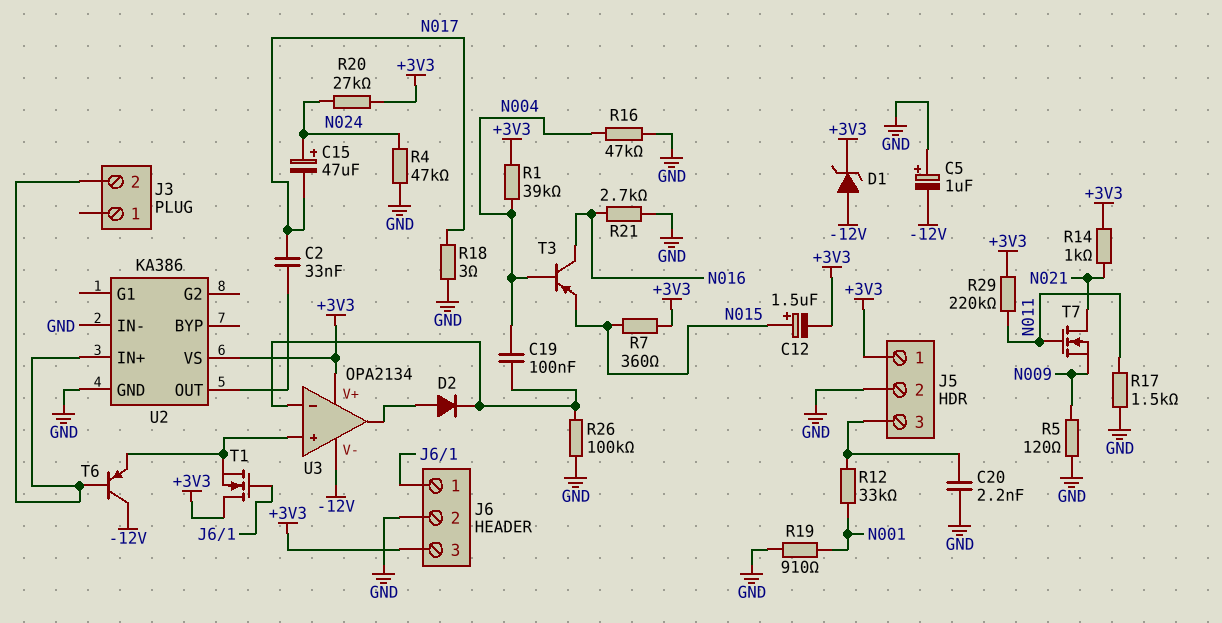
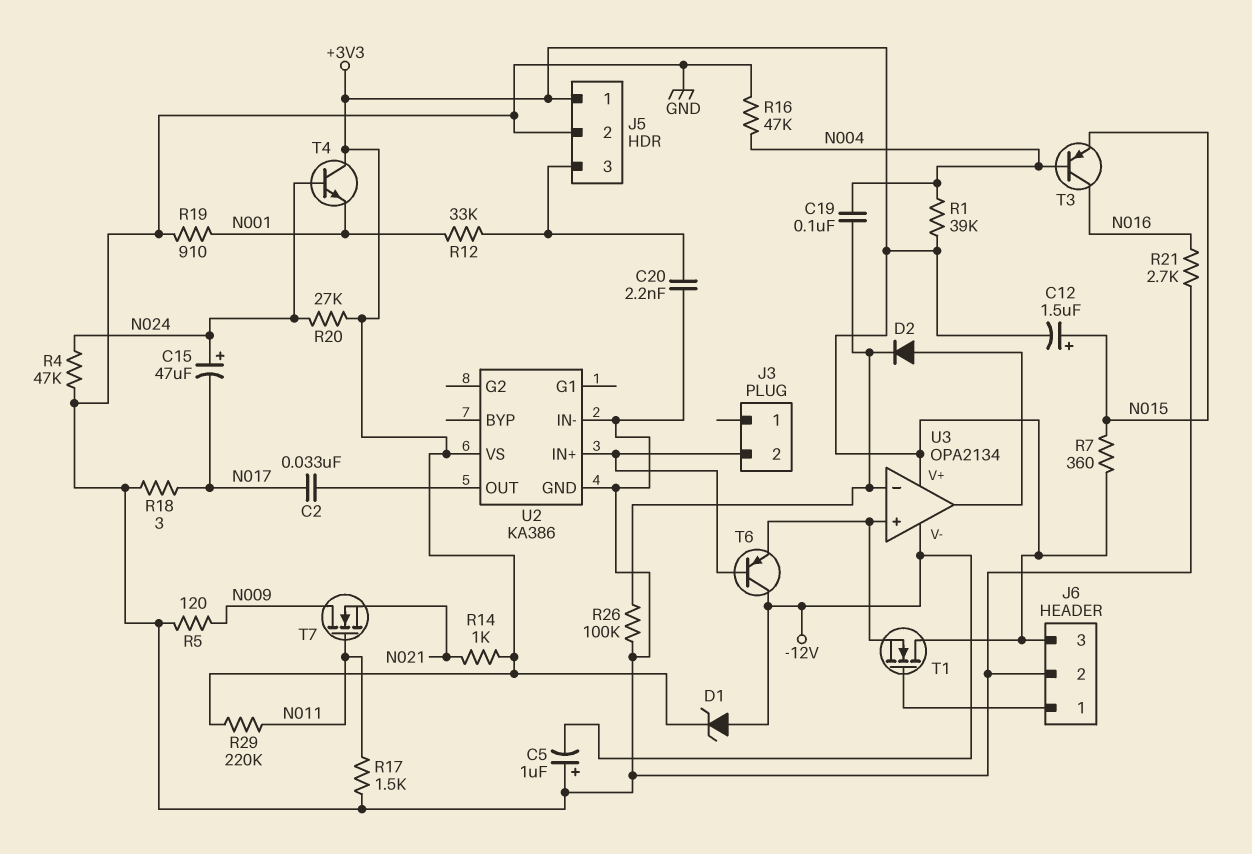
T4: none -> NPN (B N024, C +3V3, E N001)
T7: NMOS (G N011, D N021, S N009) -> NMOS (G N011, D N009, S N021)

